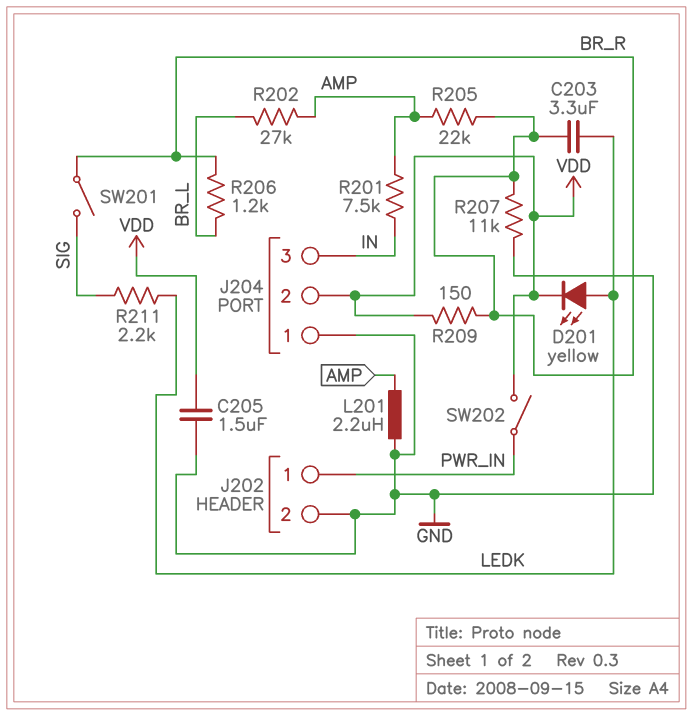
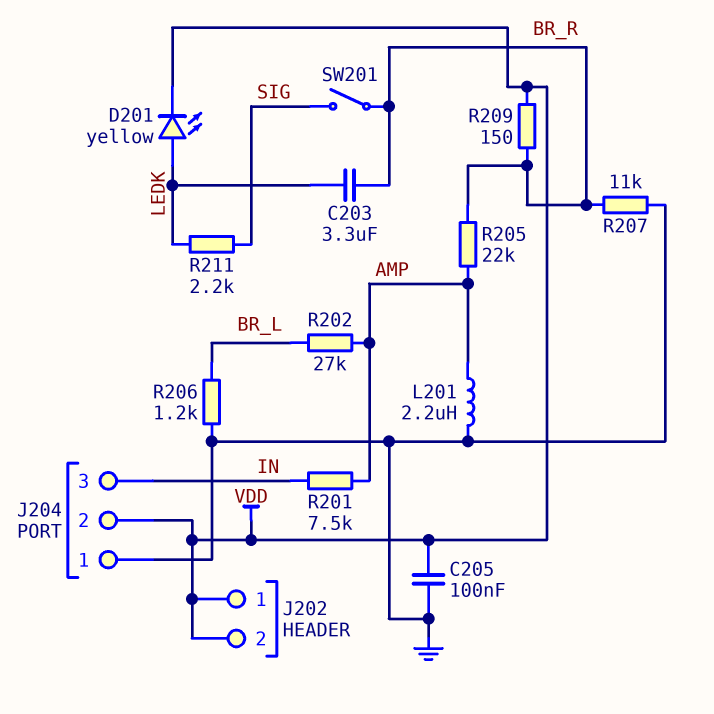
C205: 1.5uF (GND, VDD) -> 100nF (GND, VDD)
J202 pin 1: PWR_IN -> VDD
J202 pin 2: GND -> VDD
R206: 1.2k (BR_L, BR_R) -> 1.2k (BR_L, GND)
SW202: switch (PWR_IN, VDD) -> none

